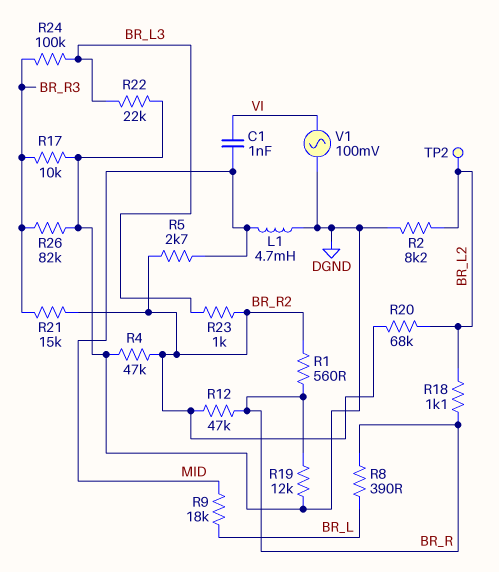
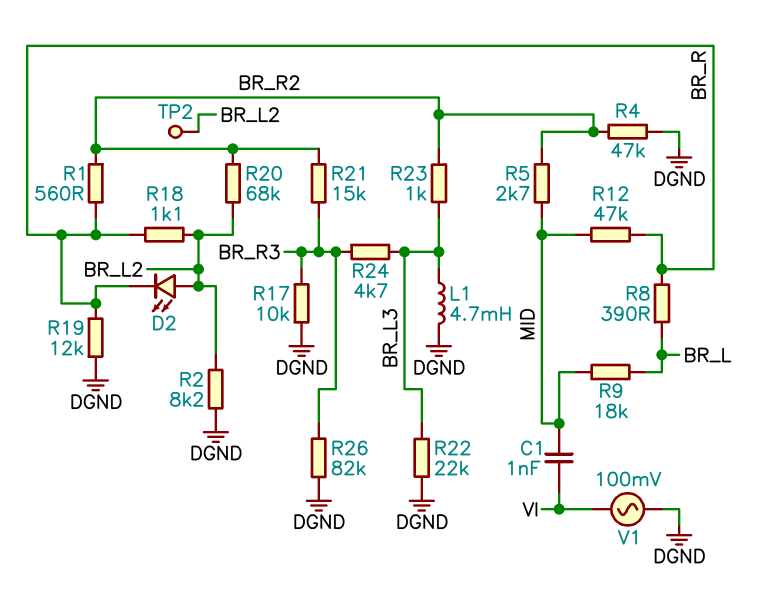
D2: none -> LED (A BR_L2, K BR_R)
L1: 4.7mH (DGND, MID) -> 4.7mH (BR_L3, DGND)
R12: 47k (BR_R, BR_R2) -> 47k (BR_R, MID)
R24: 100k (BR_L3, BR_R3) -> 4.7k (BR_L3, BR_R3)

